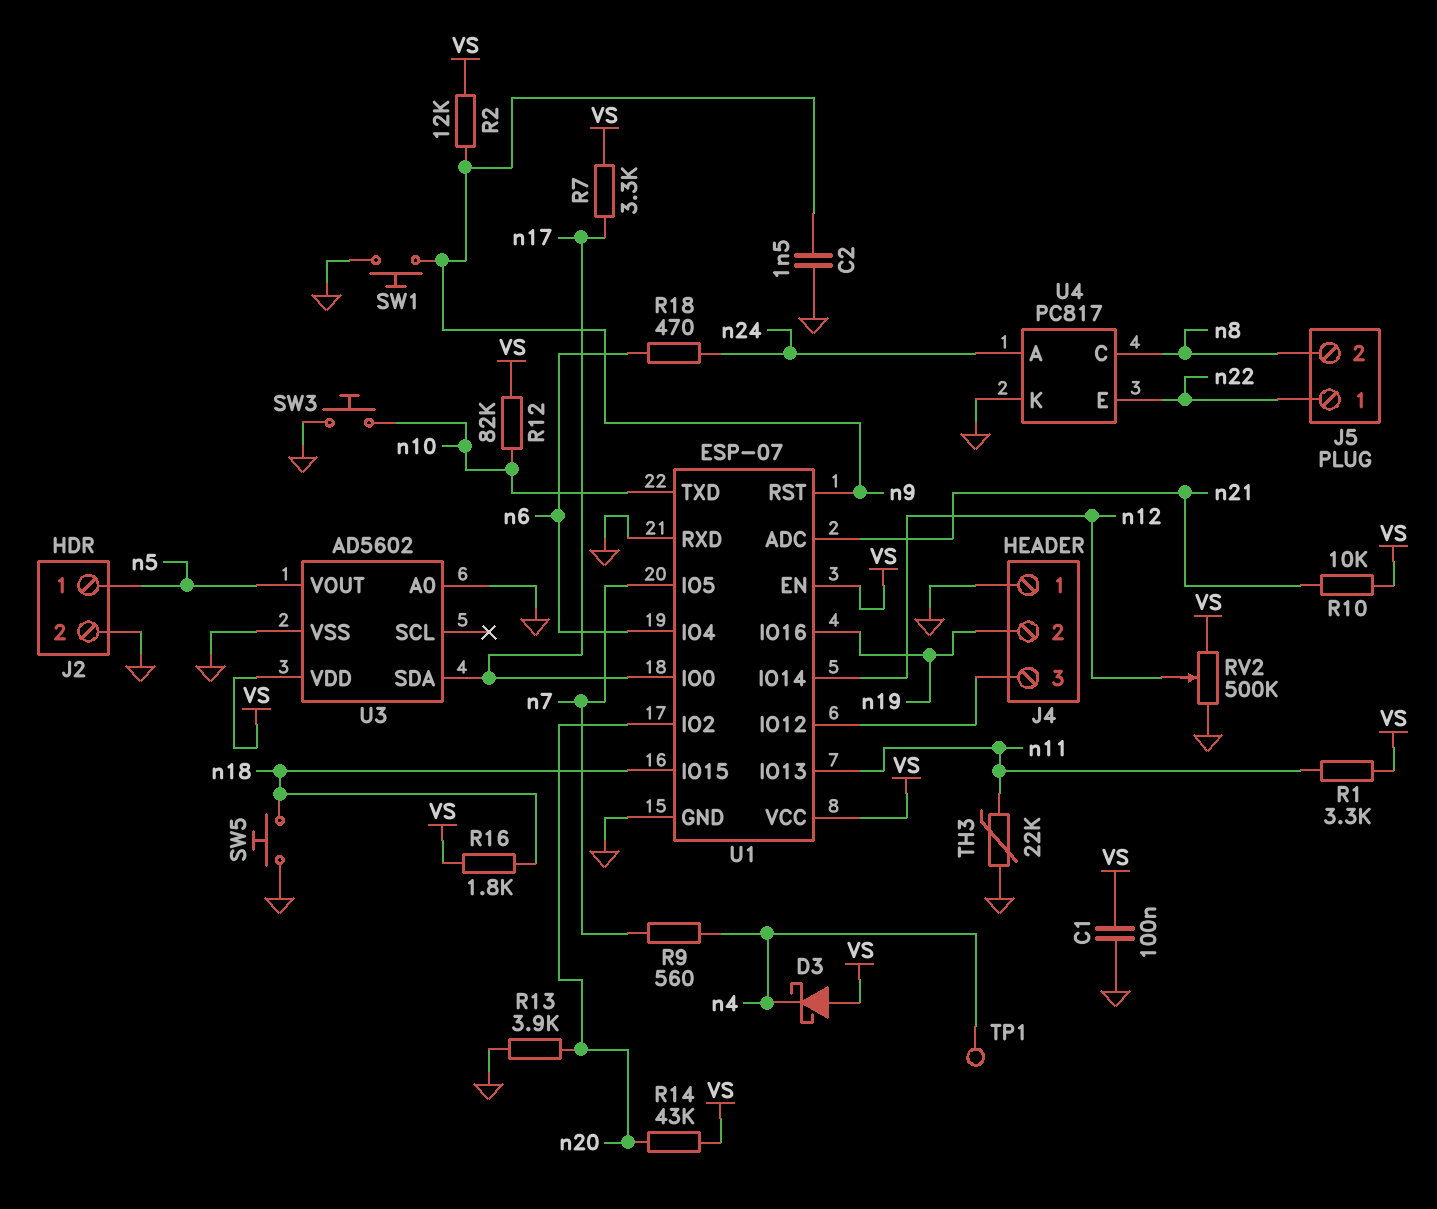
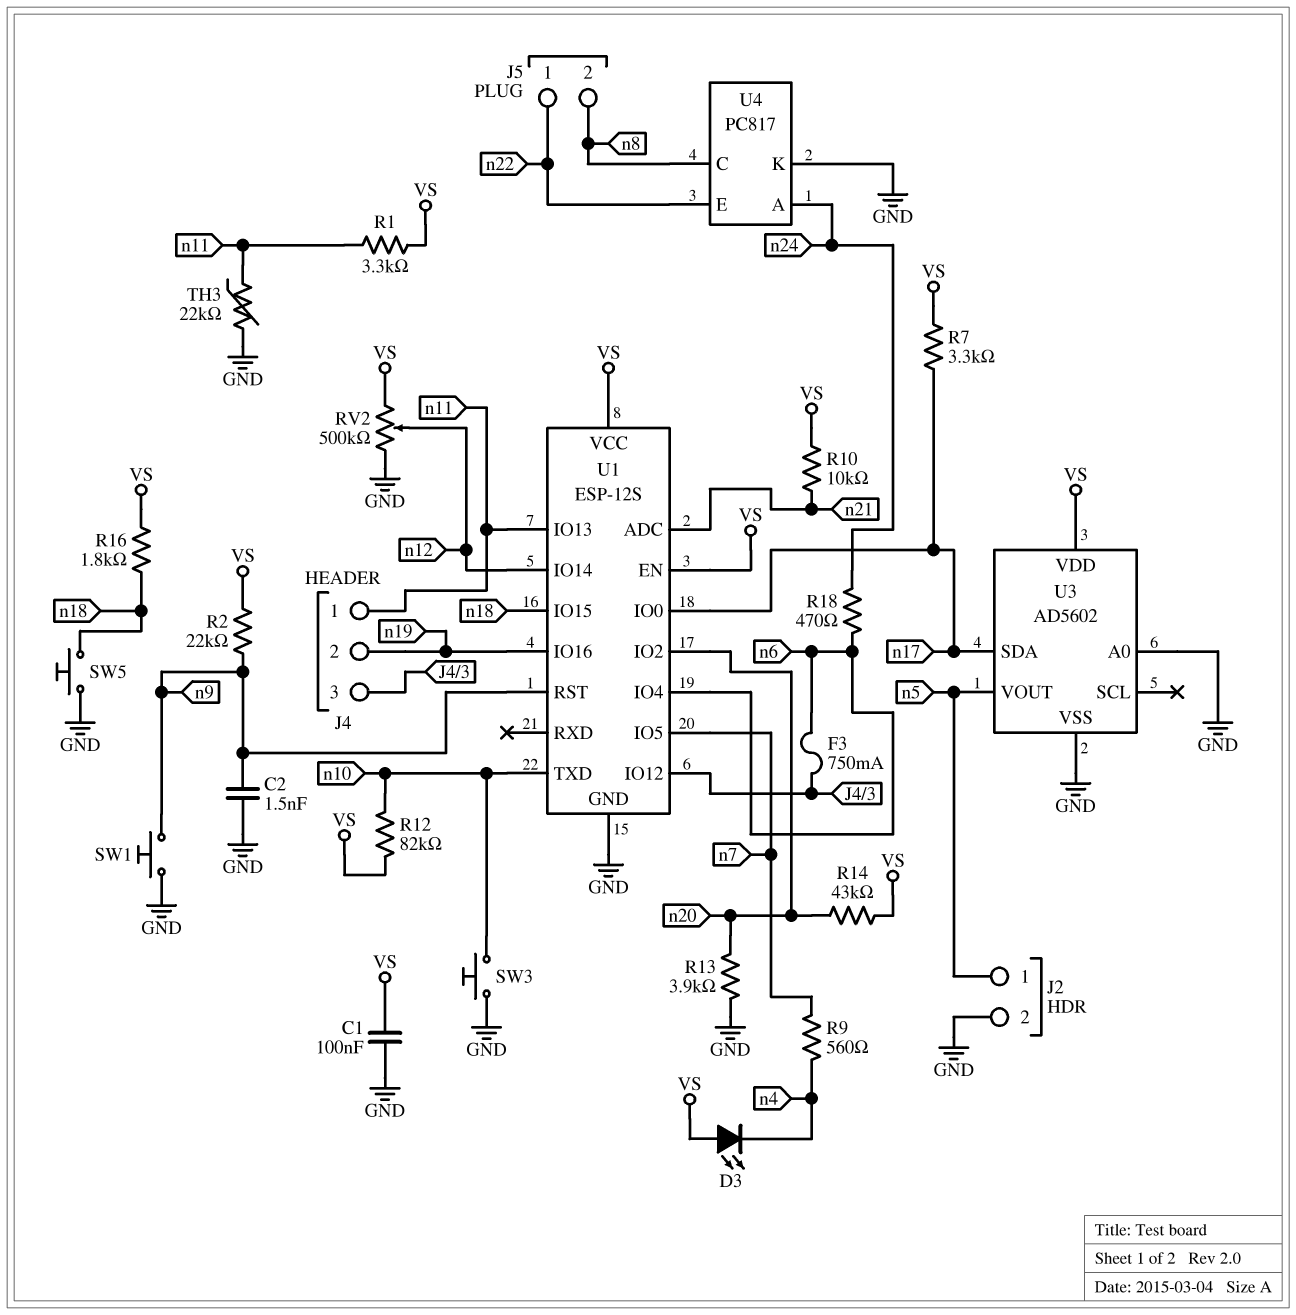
D3: schottky (A VS, K n4) -> LED (A VS, K n4)
F3: none -> 750mA (J4/3, n6)
J4 pin 1: GND -> n11
R2: 12k (VS, n9) -> 22k (VS, n9)
TP1: test point (n4) -> none
U1: ESP-07 -> ESP-12S
U1 pin RXD: GND -> none

